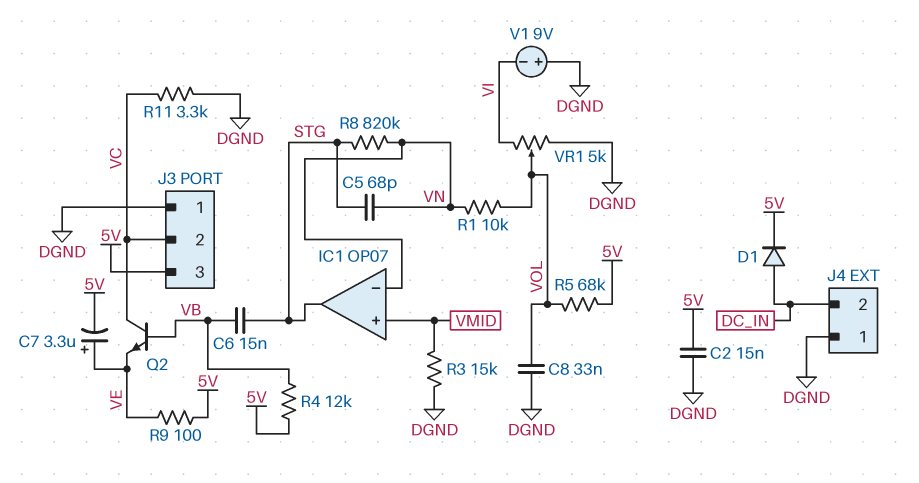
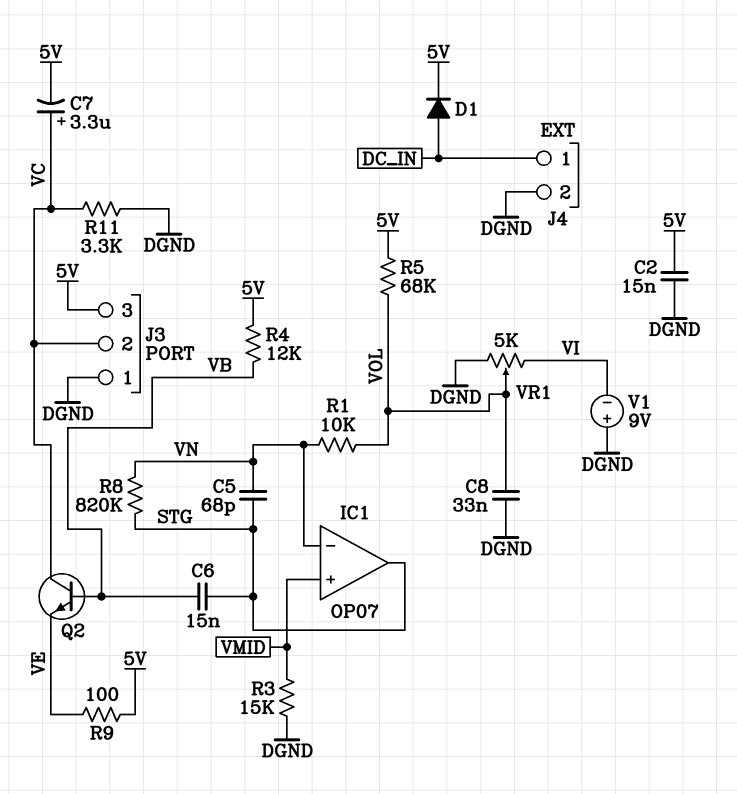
C7: 3.3uF (plus VE, minus 5V) -> 3.3uF (plus VC, minus 5V)
J4 pin 1: DGND -> DC_IN
J4 pin 2: DC_IN -> DGND

